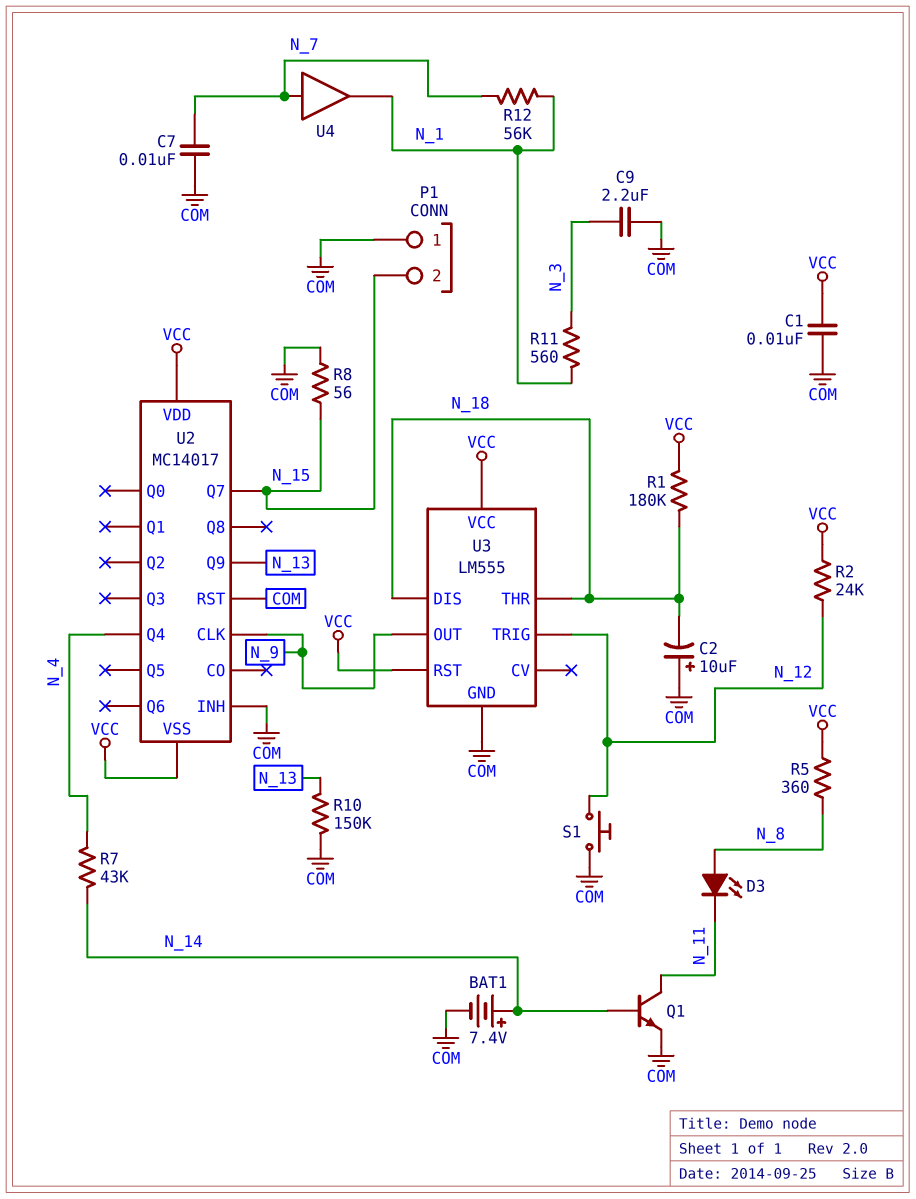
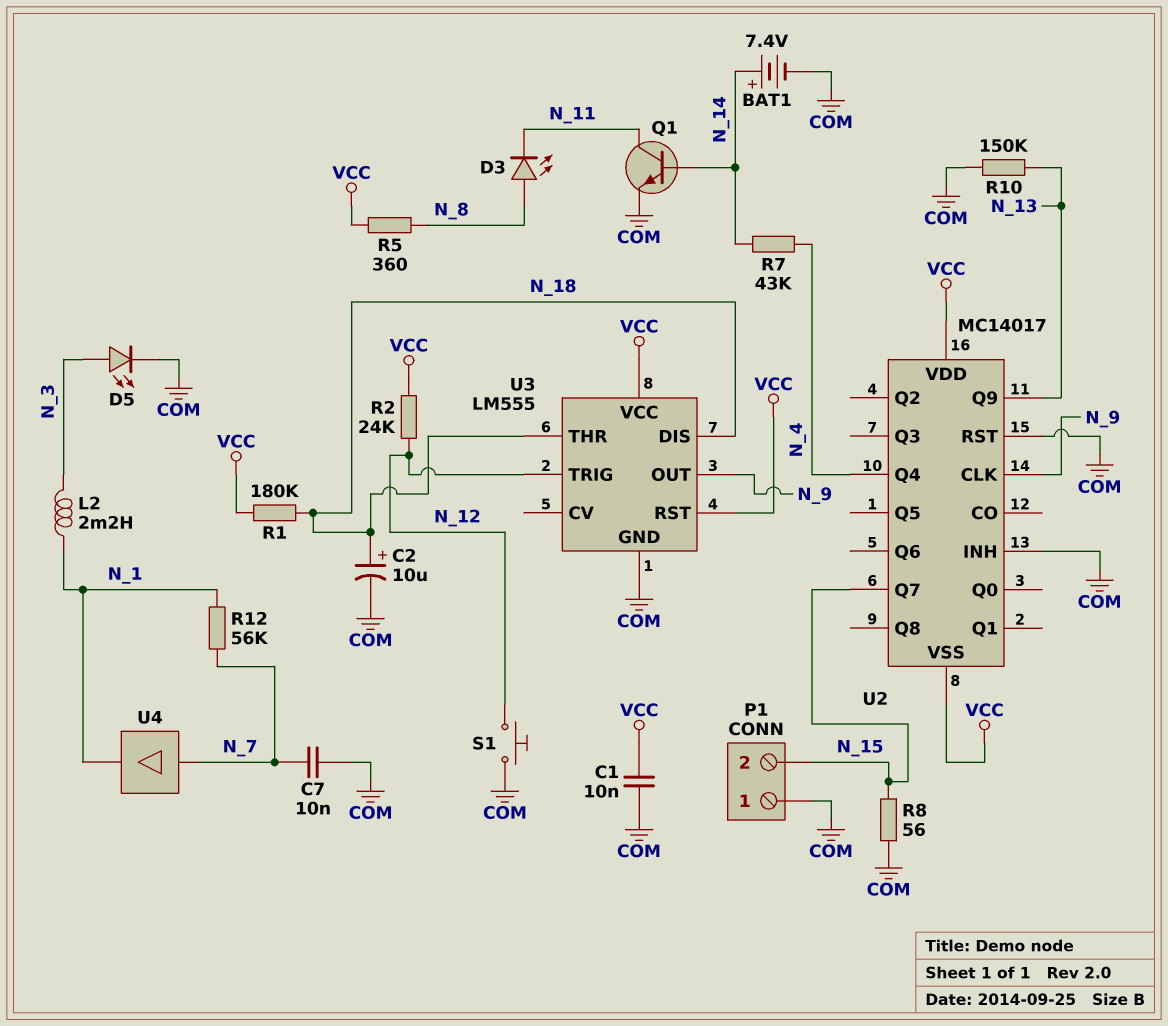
C2: 10uF (plus COM, minus N_18) -> 10uF (plus N_18, minus COM)
C9: 2.2uF (COM, N_3) -> none
D5: none -> LED (A N_3, K COM)
L2: none -> 2.2mH (N_1, N_3)
R11: 560 (N_1, N_3) -> none

